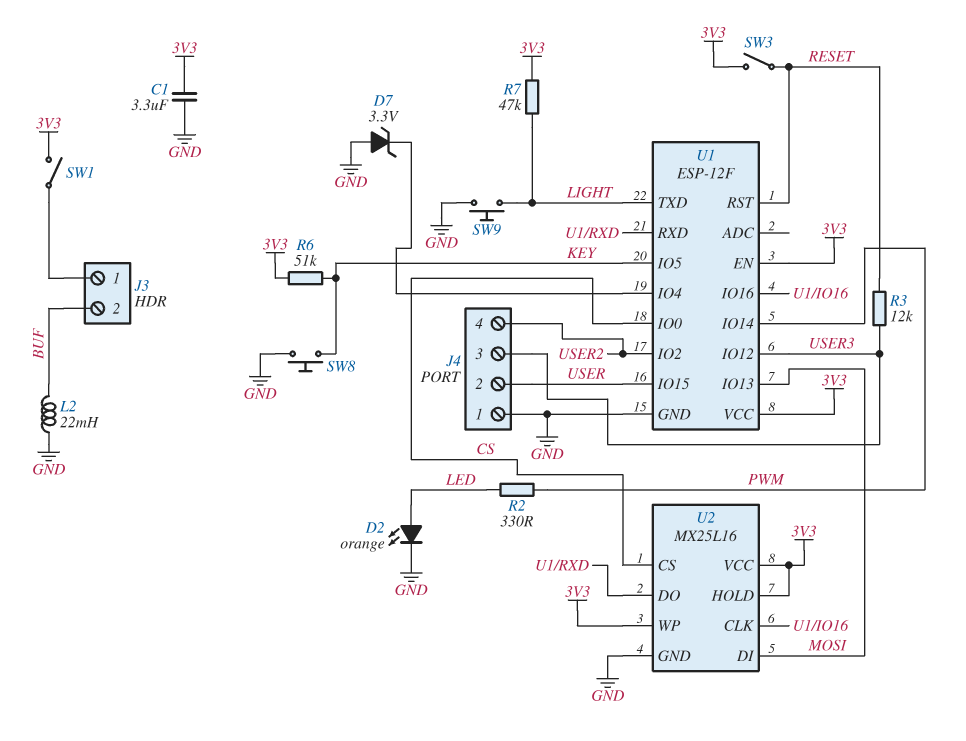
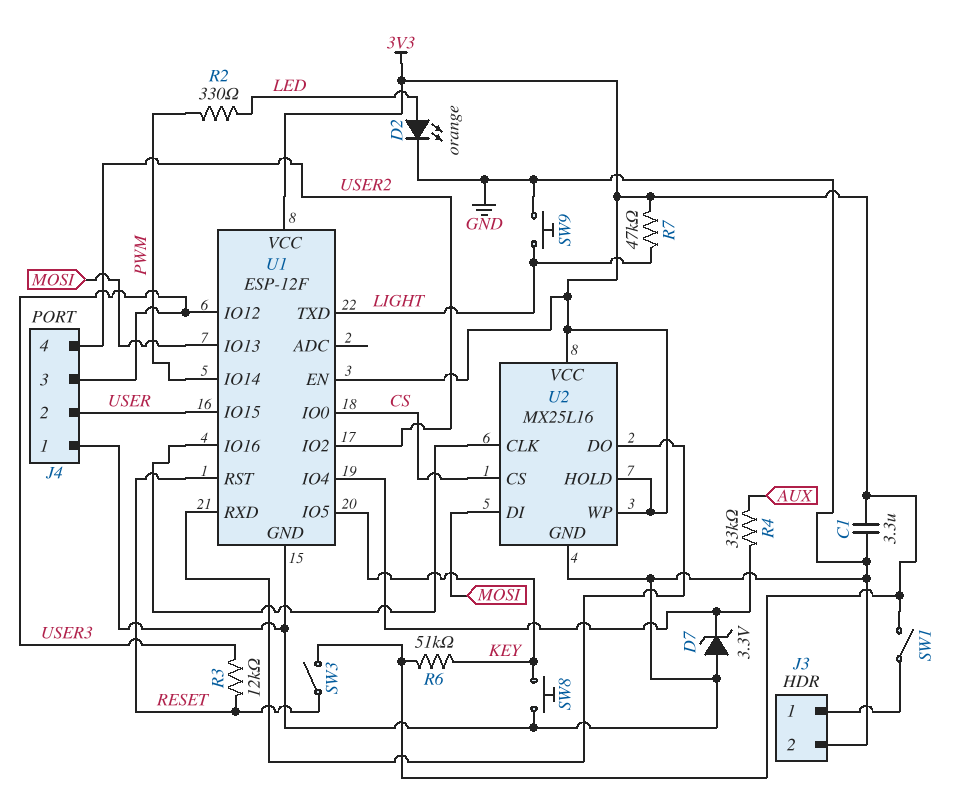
J3 pin 2: BUF -> GND
L2: 22mH (BUF, GND) -> none
R4: none -> 33k (AUX, U1/IO4)

